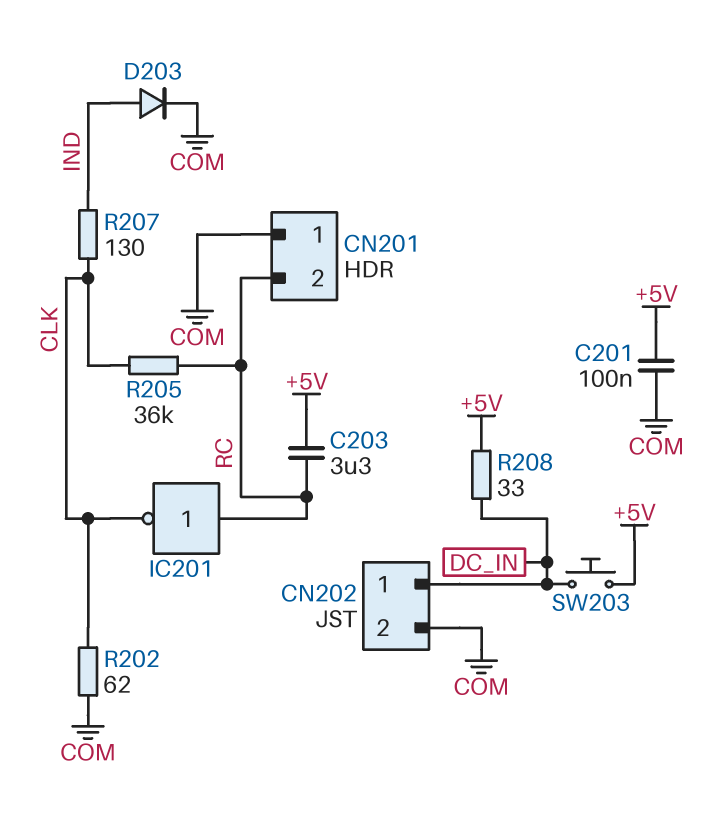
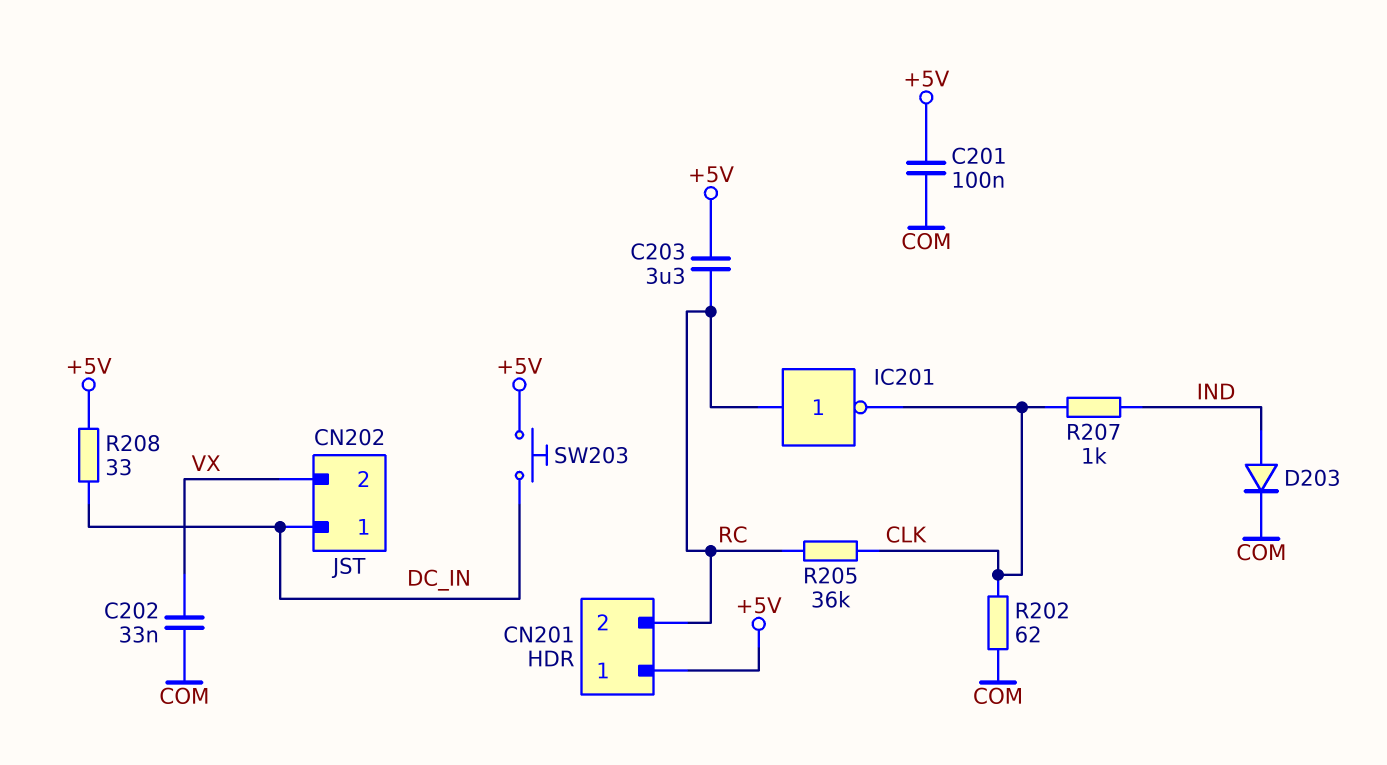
C202: none -> 33nF (COM, VX)
CN201 pin 1: COM -> +5V
CN202 pin 2: COM -> VX
R207: 130 (CLK, IND) -> 1k (CLK, IND)

